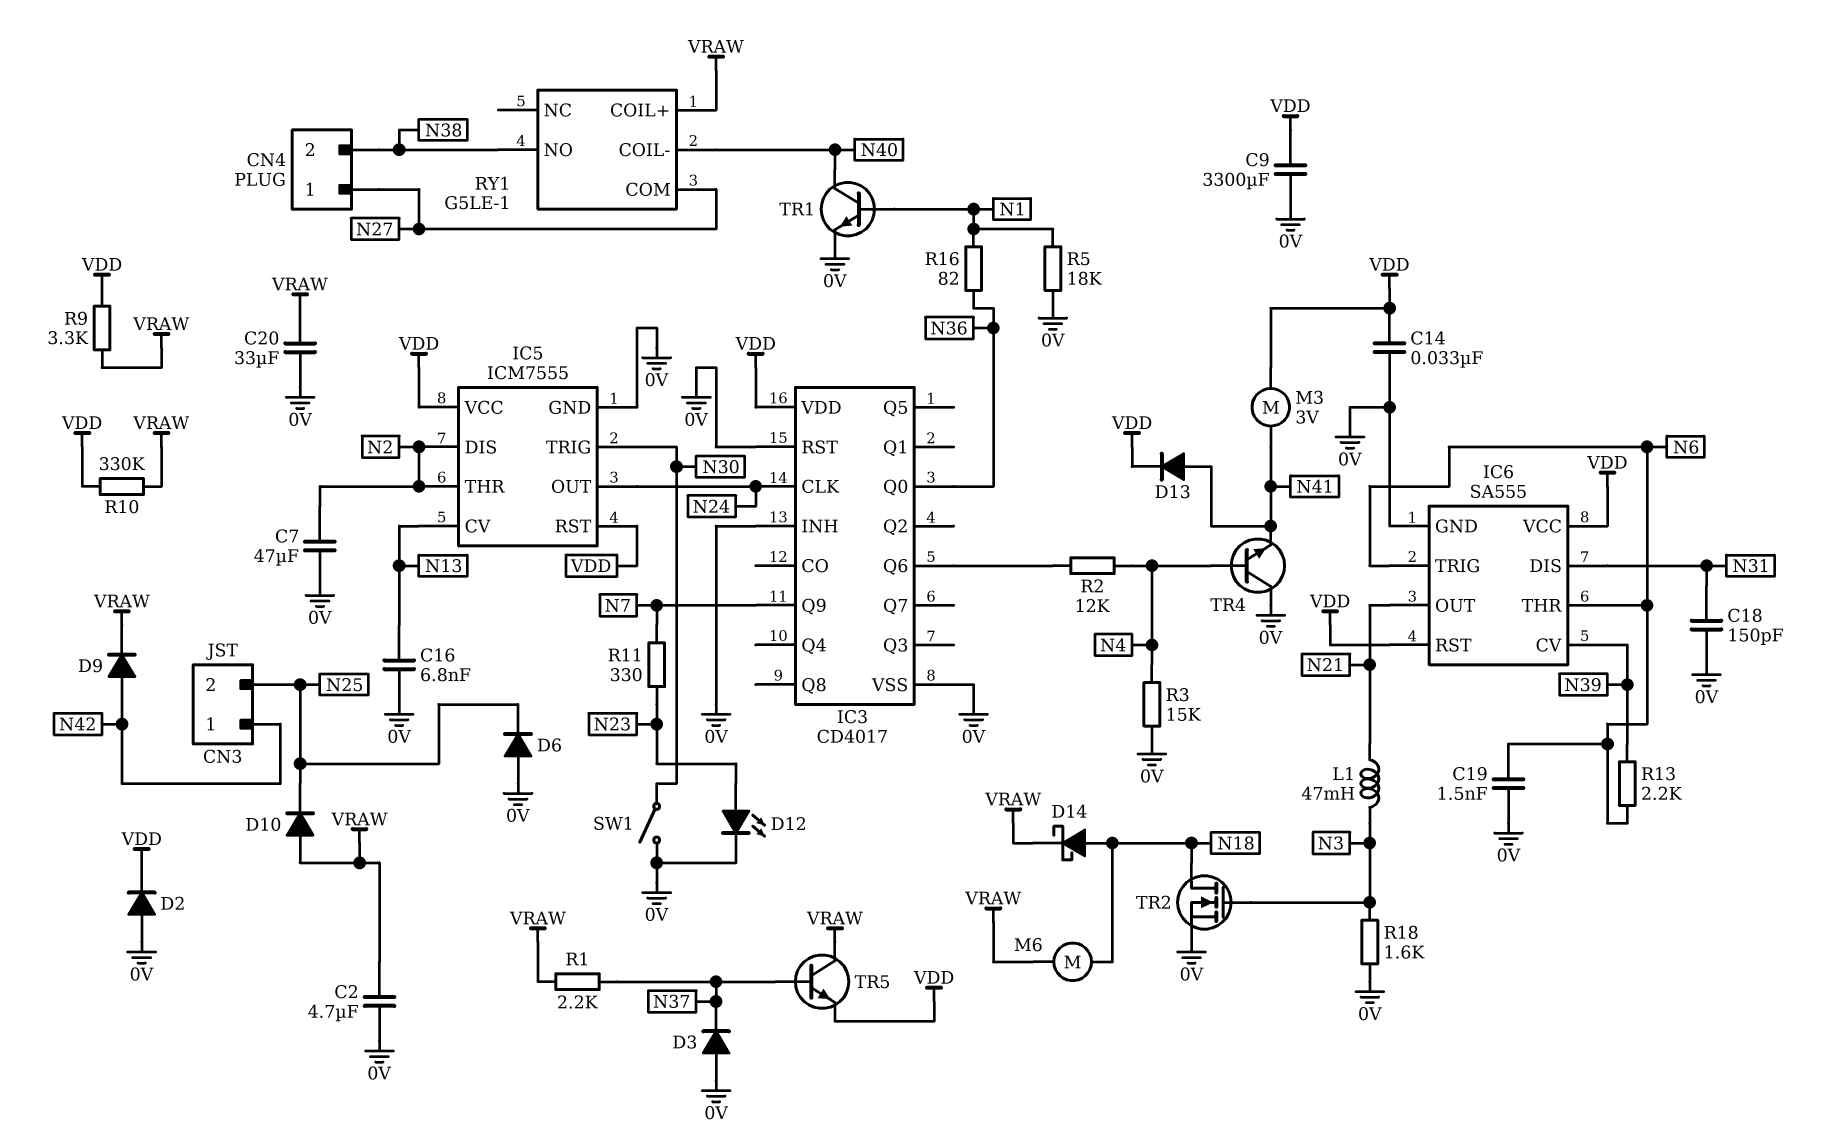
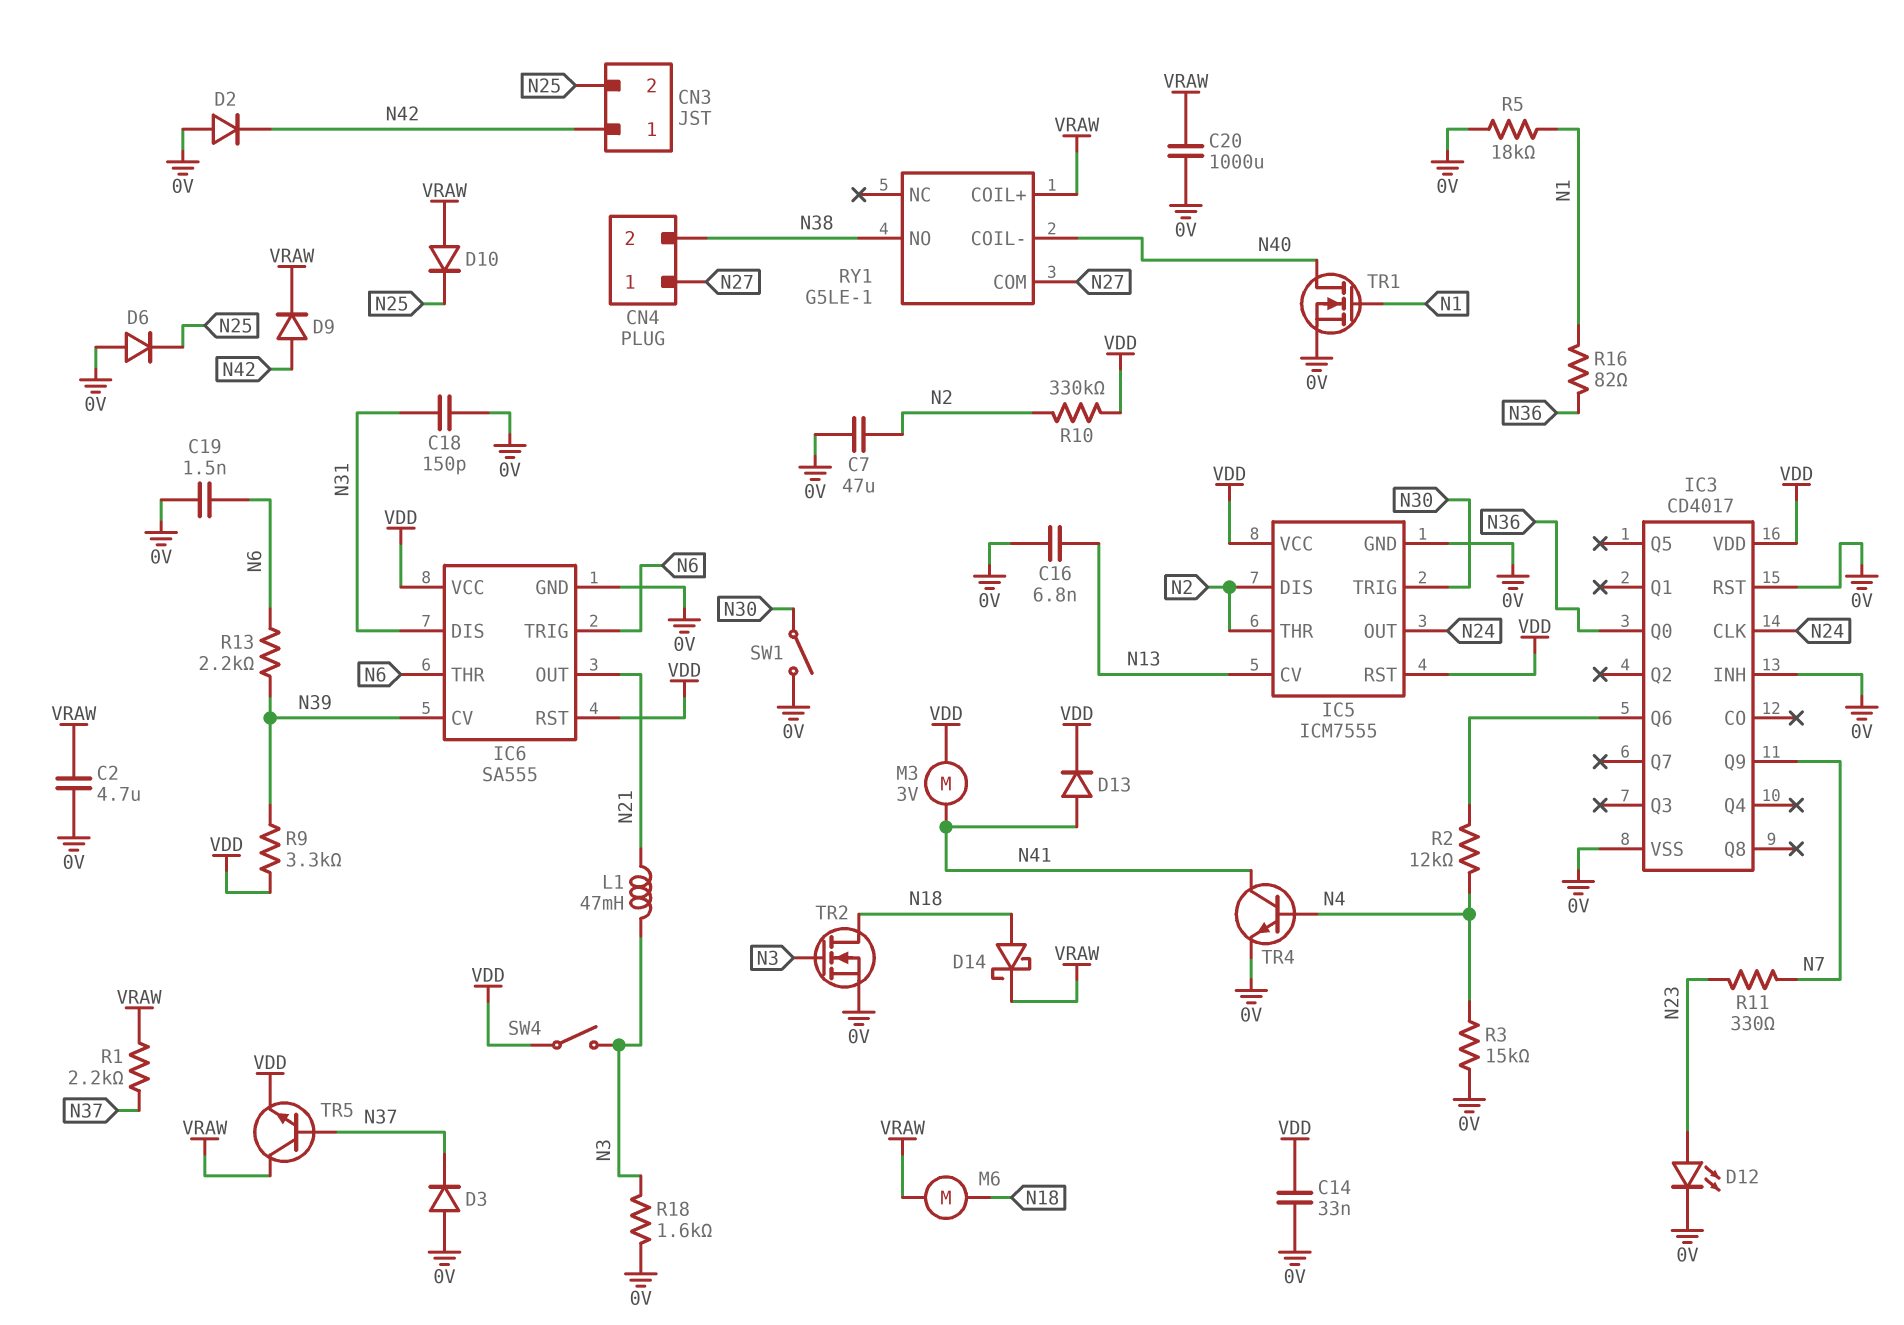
C9: 3300uF (0V, VDD) -> none
C20: 33uF (0V, VRAW) -> 1000uF (0V, VRAW)
D2: diode (A 0V, K VDD) -> diode (A 0V, K N42)
R9: 3.3k (VDD, VRAW) -> 3.3k (N39, VDD)
R10: 330k (VDD, VRAW) -> 330k (N2, VDD)
SW4: none -> switch (N3, VDD)
TR1: NPN (B N1, C N40, E 0V) -> NMOS (G N1, D N40, S 0V)
TR4: NPN (B N4, C 0V, E N41) -> NPN (B N4, C N41, E 0V)

